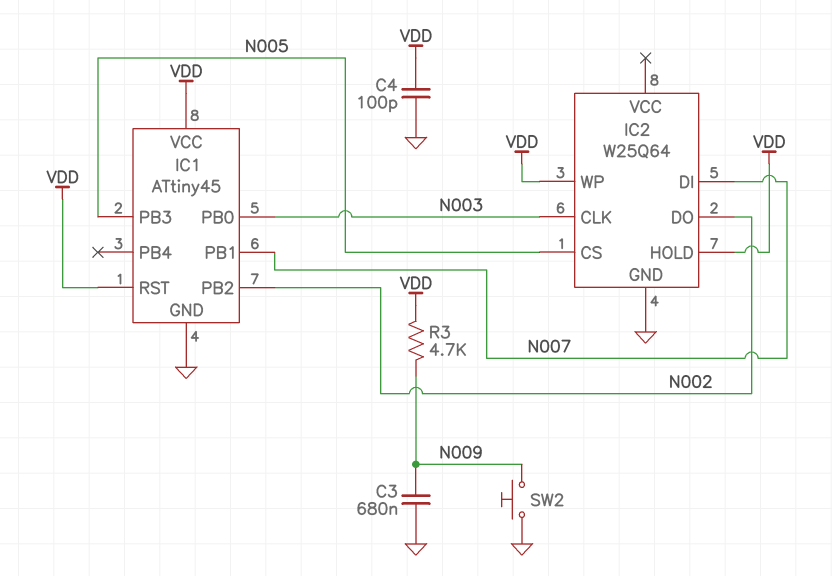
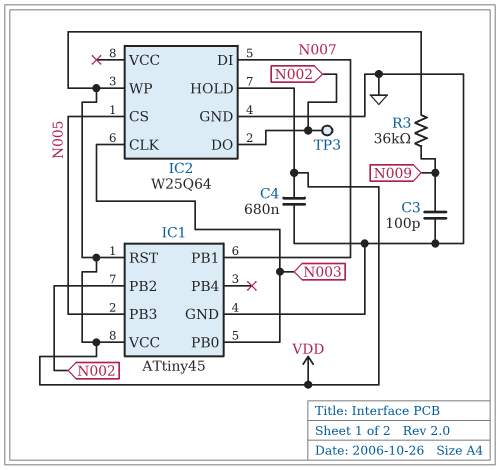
C3: 680nF (GND, N009) -> 100pF (GND, N009)
C4: 100pF (GND, VDD) -> 680nF (GND, VDD)
R3: 4.7k (N009, VDD) -> 36k (N009, VDD)
SW2: button (GND, N009) -> none
TP3: none -> test point (N002)

